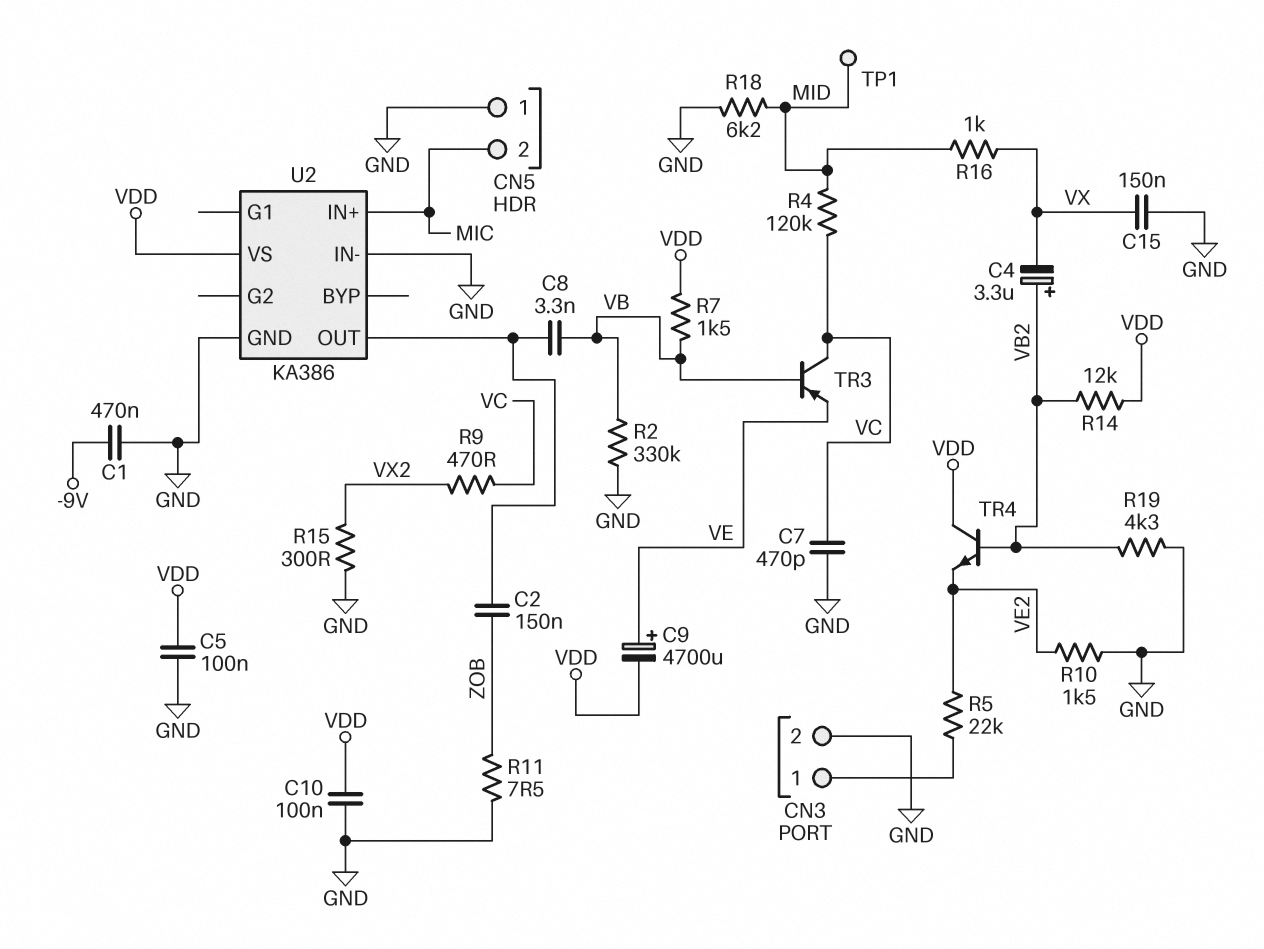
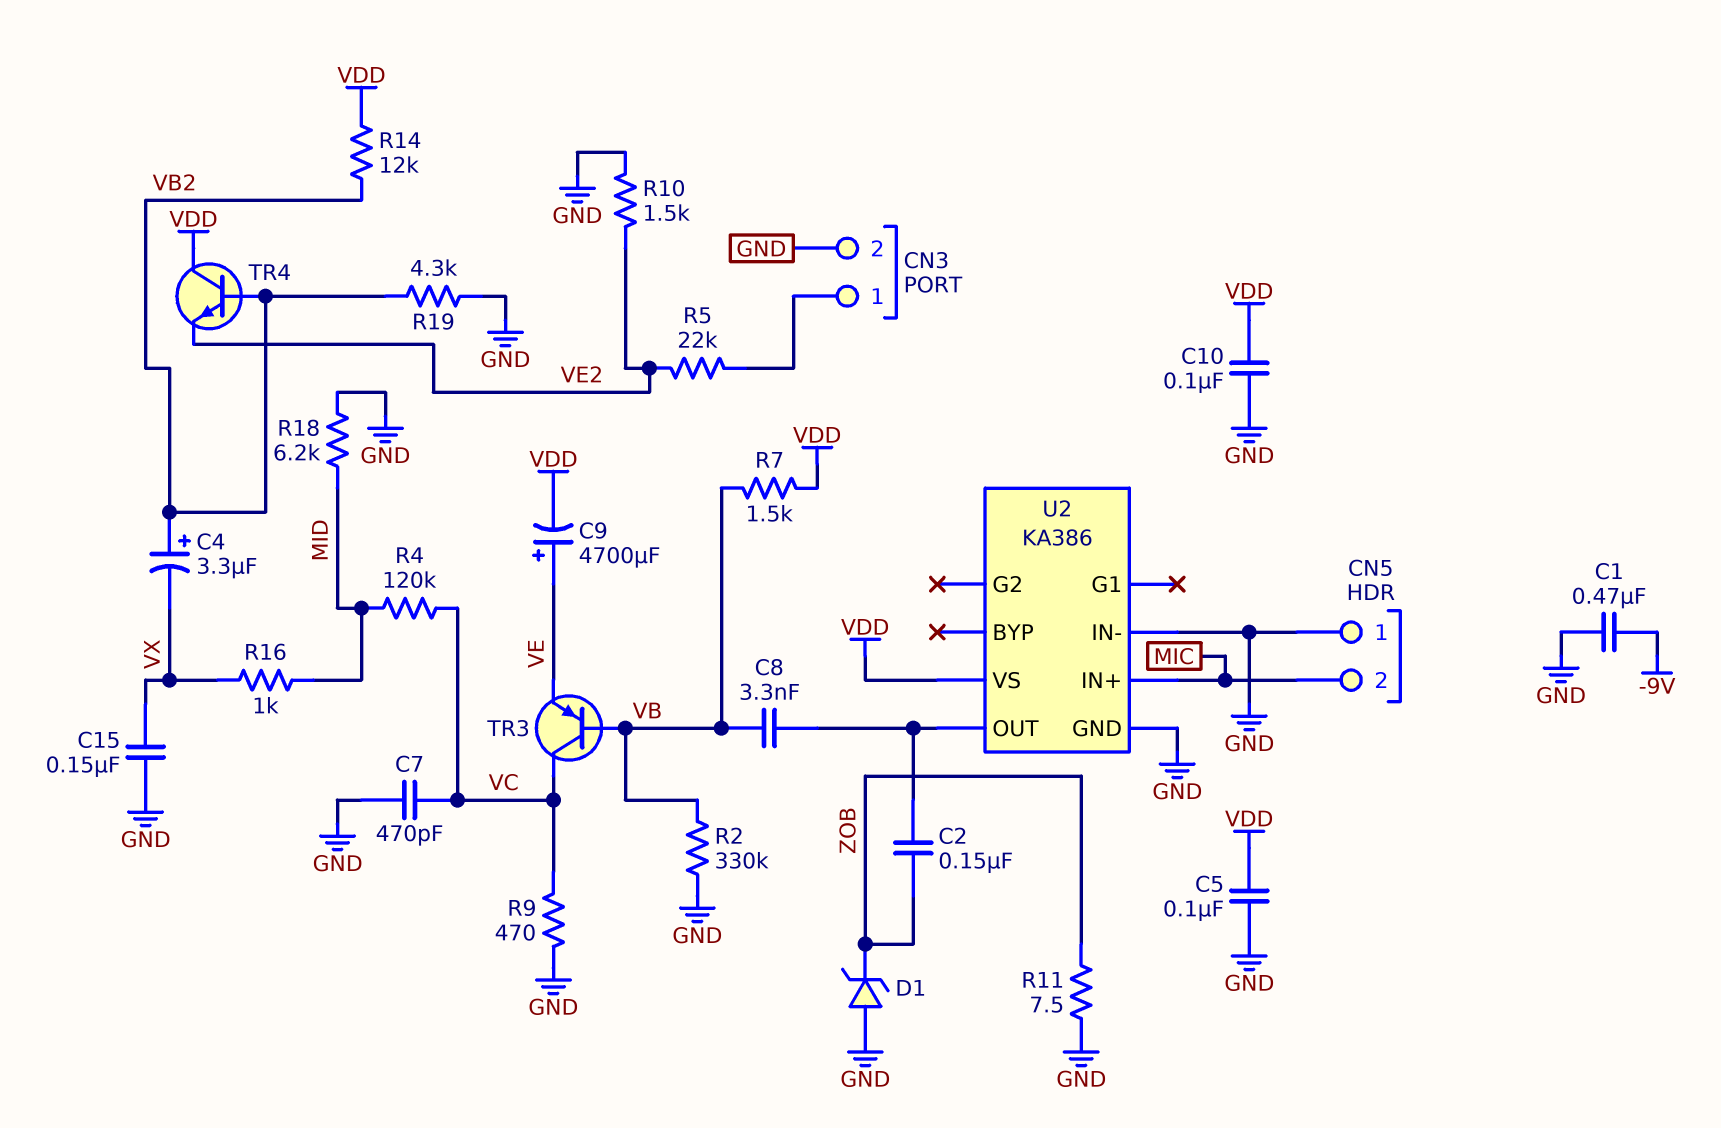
D1: none -> zener (A GND, K ZOB)
R9: 470 (VC, VX2) -> 470 (GND, VC)
R15: 300 (GND, VX2) -> none
TP1: test point (MID) -> none

